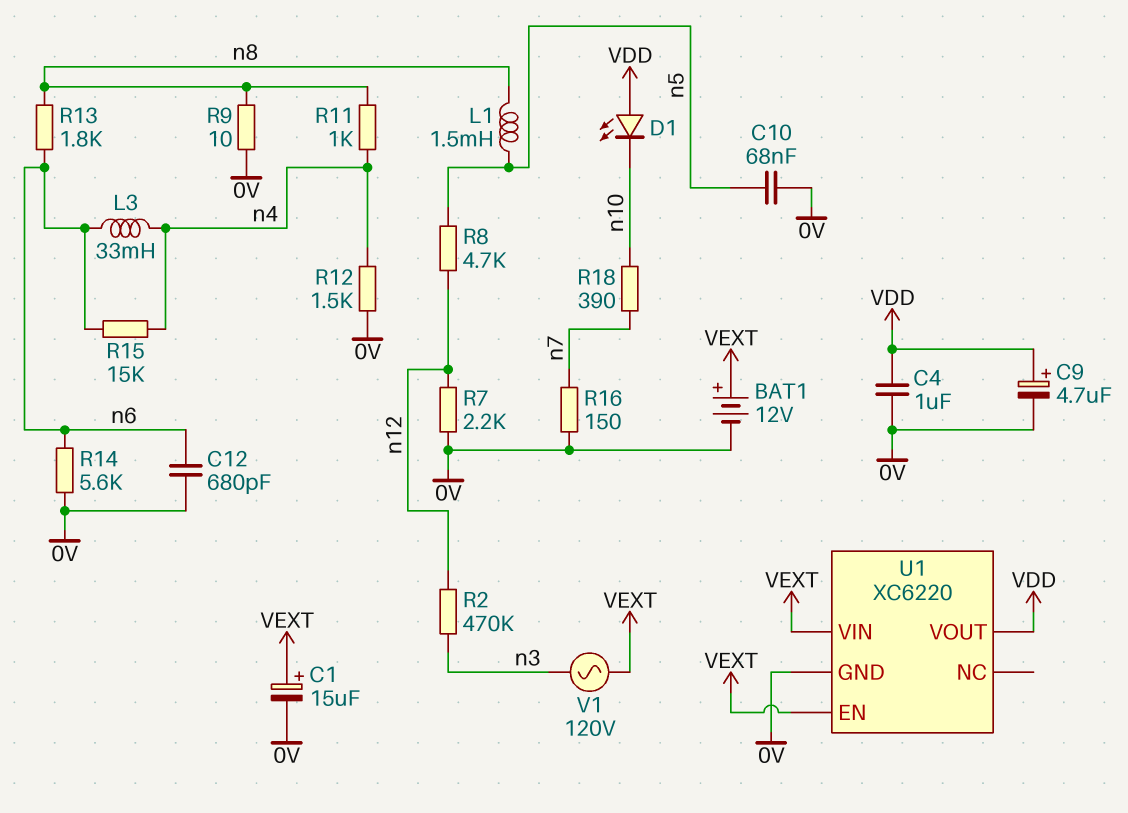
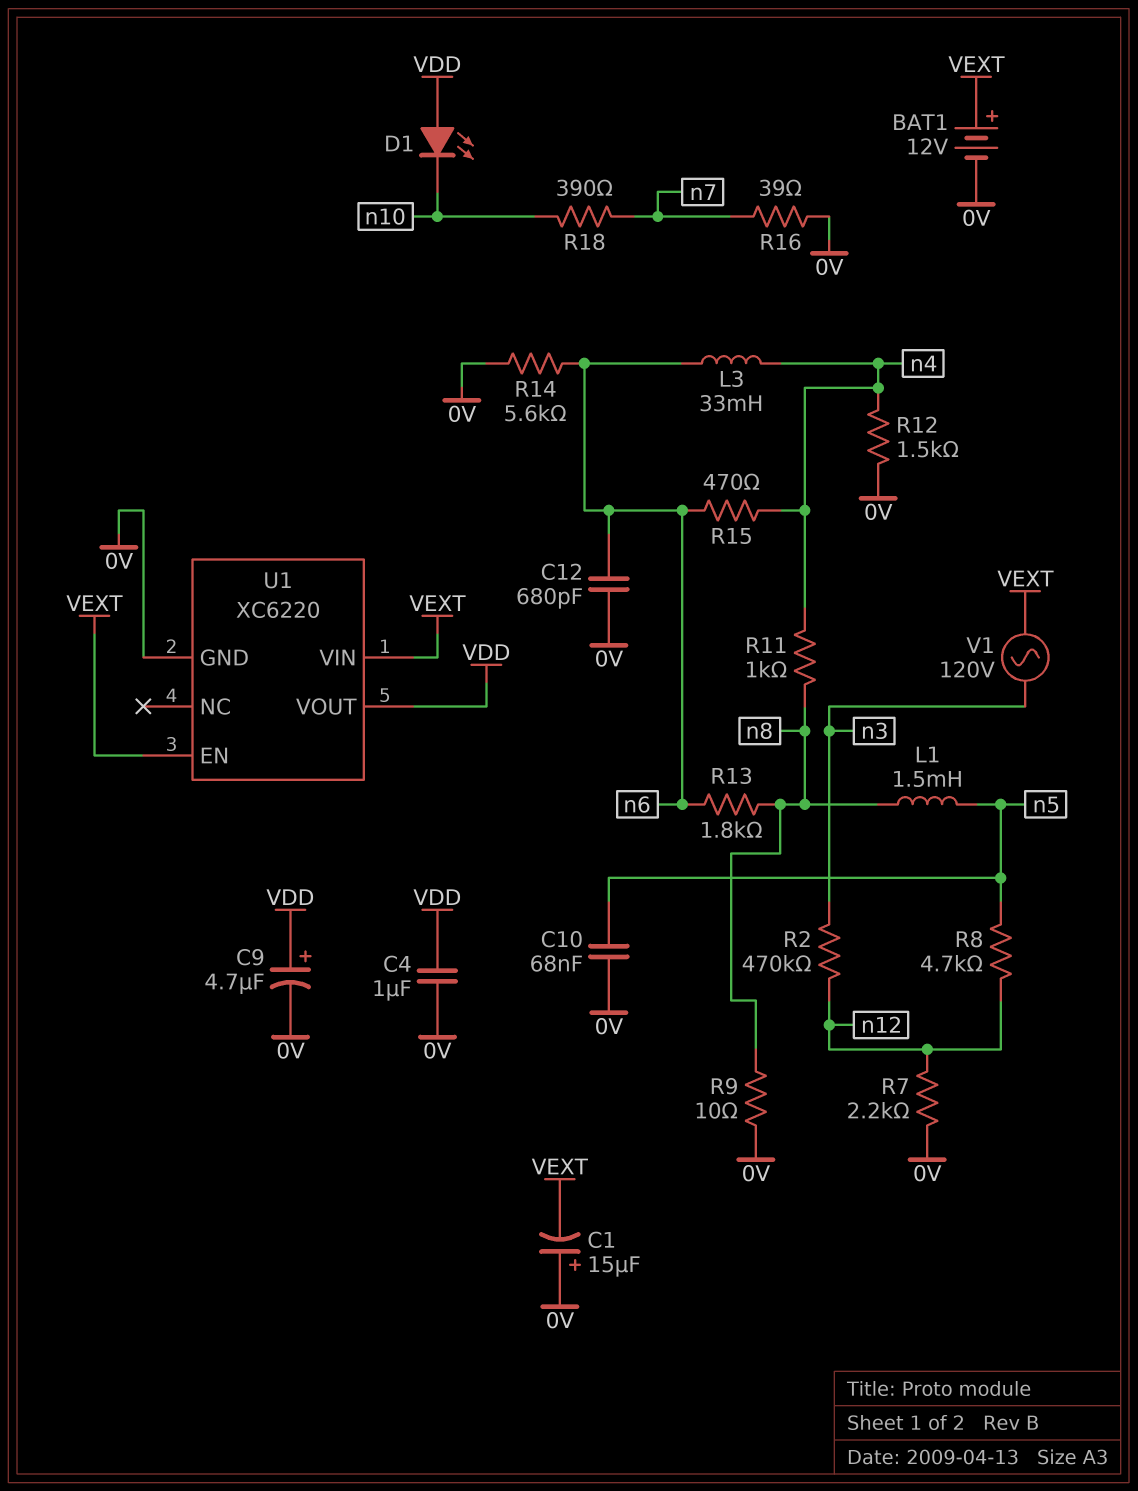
C1: 15uF (plus VEXT, minus 0V) -> 15uF (plus 0V, minus VEXT)
R15: 15k (n4, n6) -> 470 (n4, n6)
R16: 150 (0V, n7) -> 39 (0V, n7)

